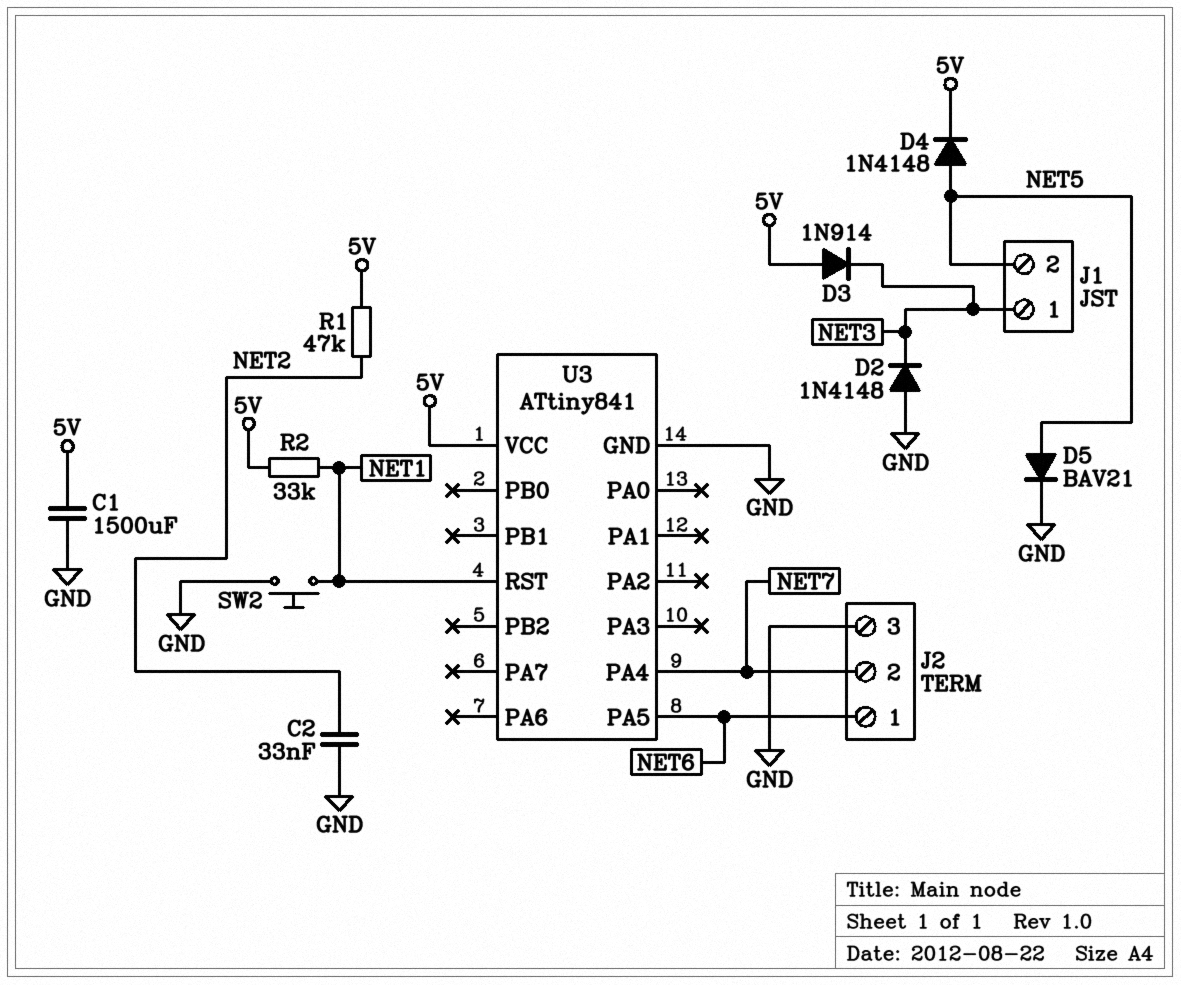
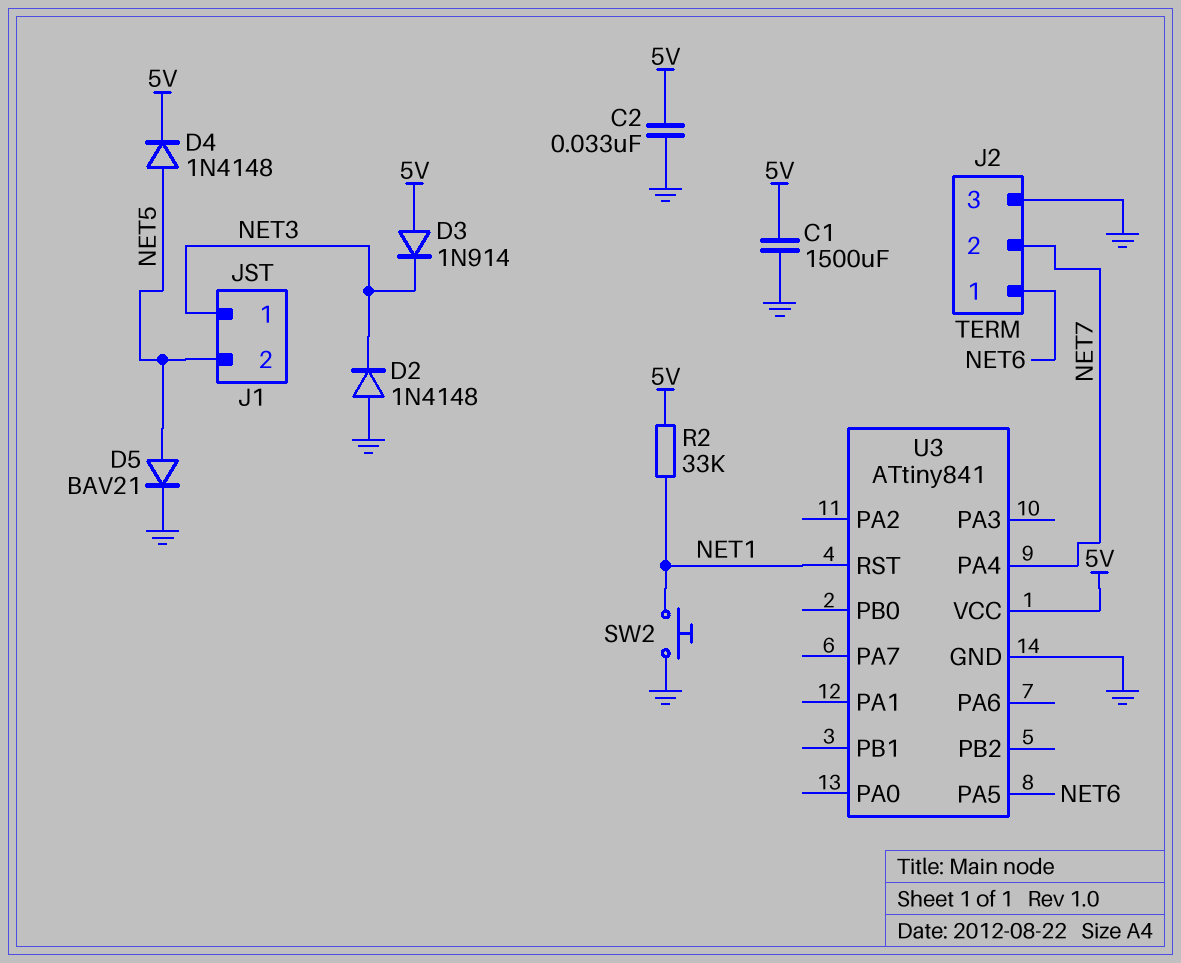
C2: 33nF (GND, NET2) -> 33nF (5V, GND)
R1: 47k (5V, NET2) -> none

